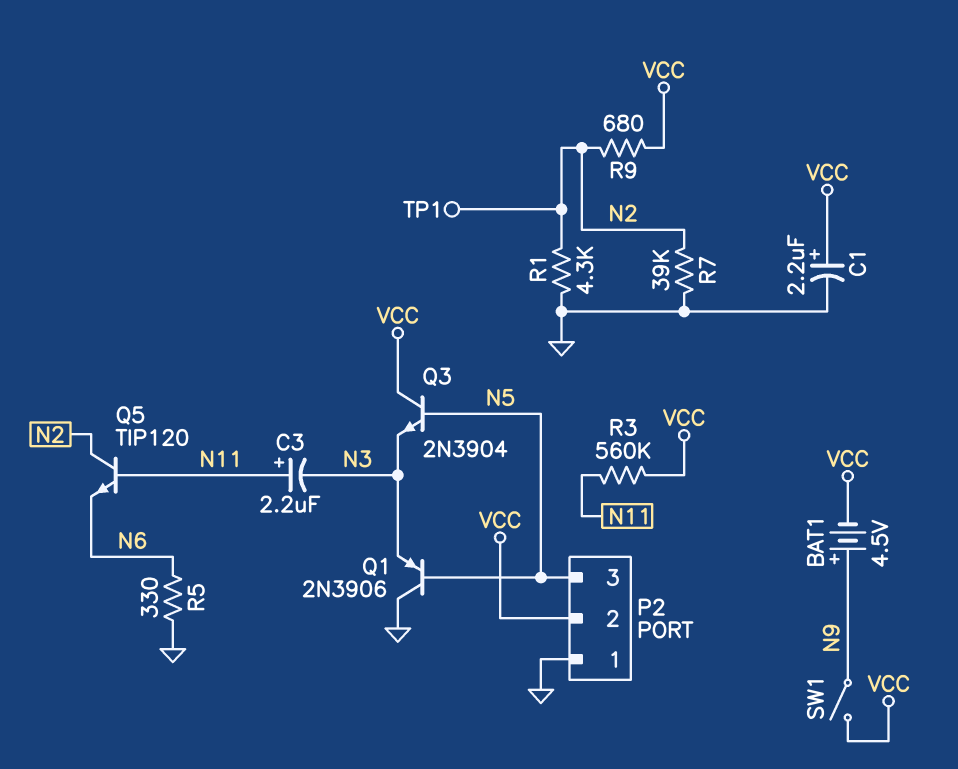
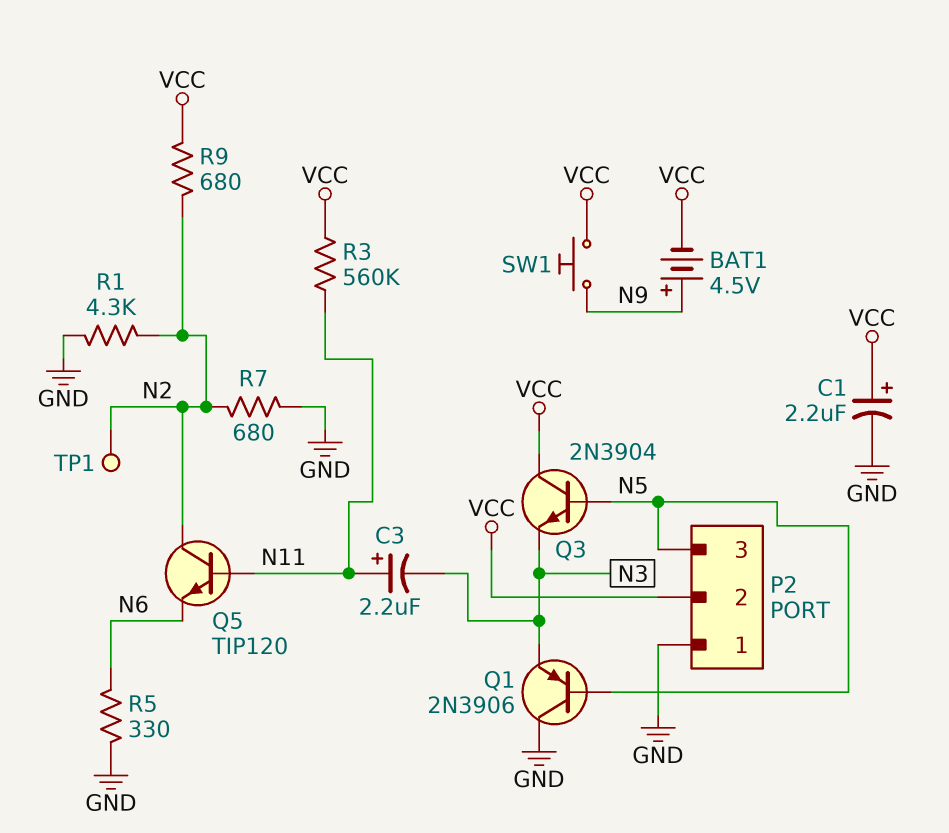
R7: 39k (GND, N2) -> 680 (GND, N2)
SW1: switch (N9, VCC) -> button (N9, VCC)

